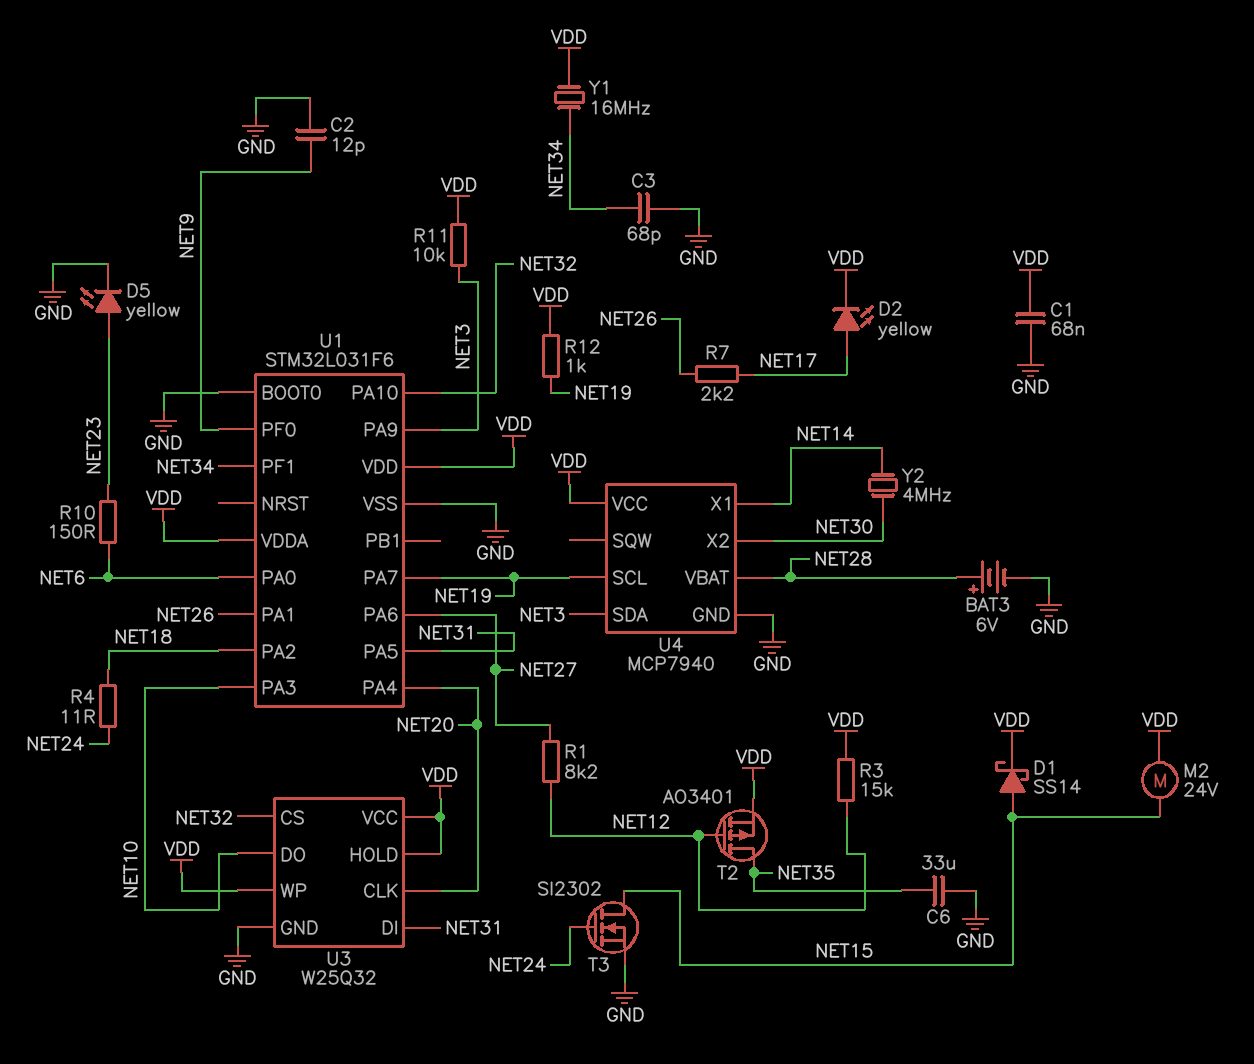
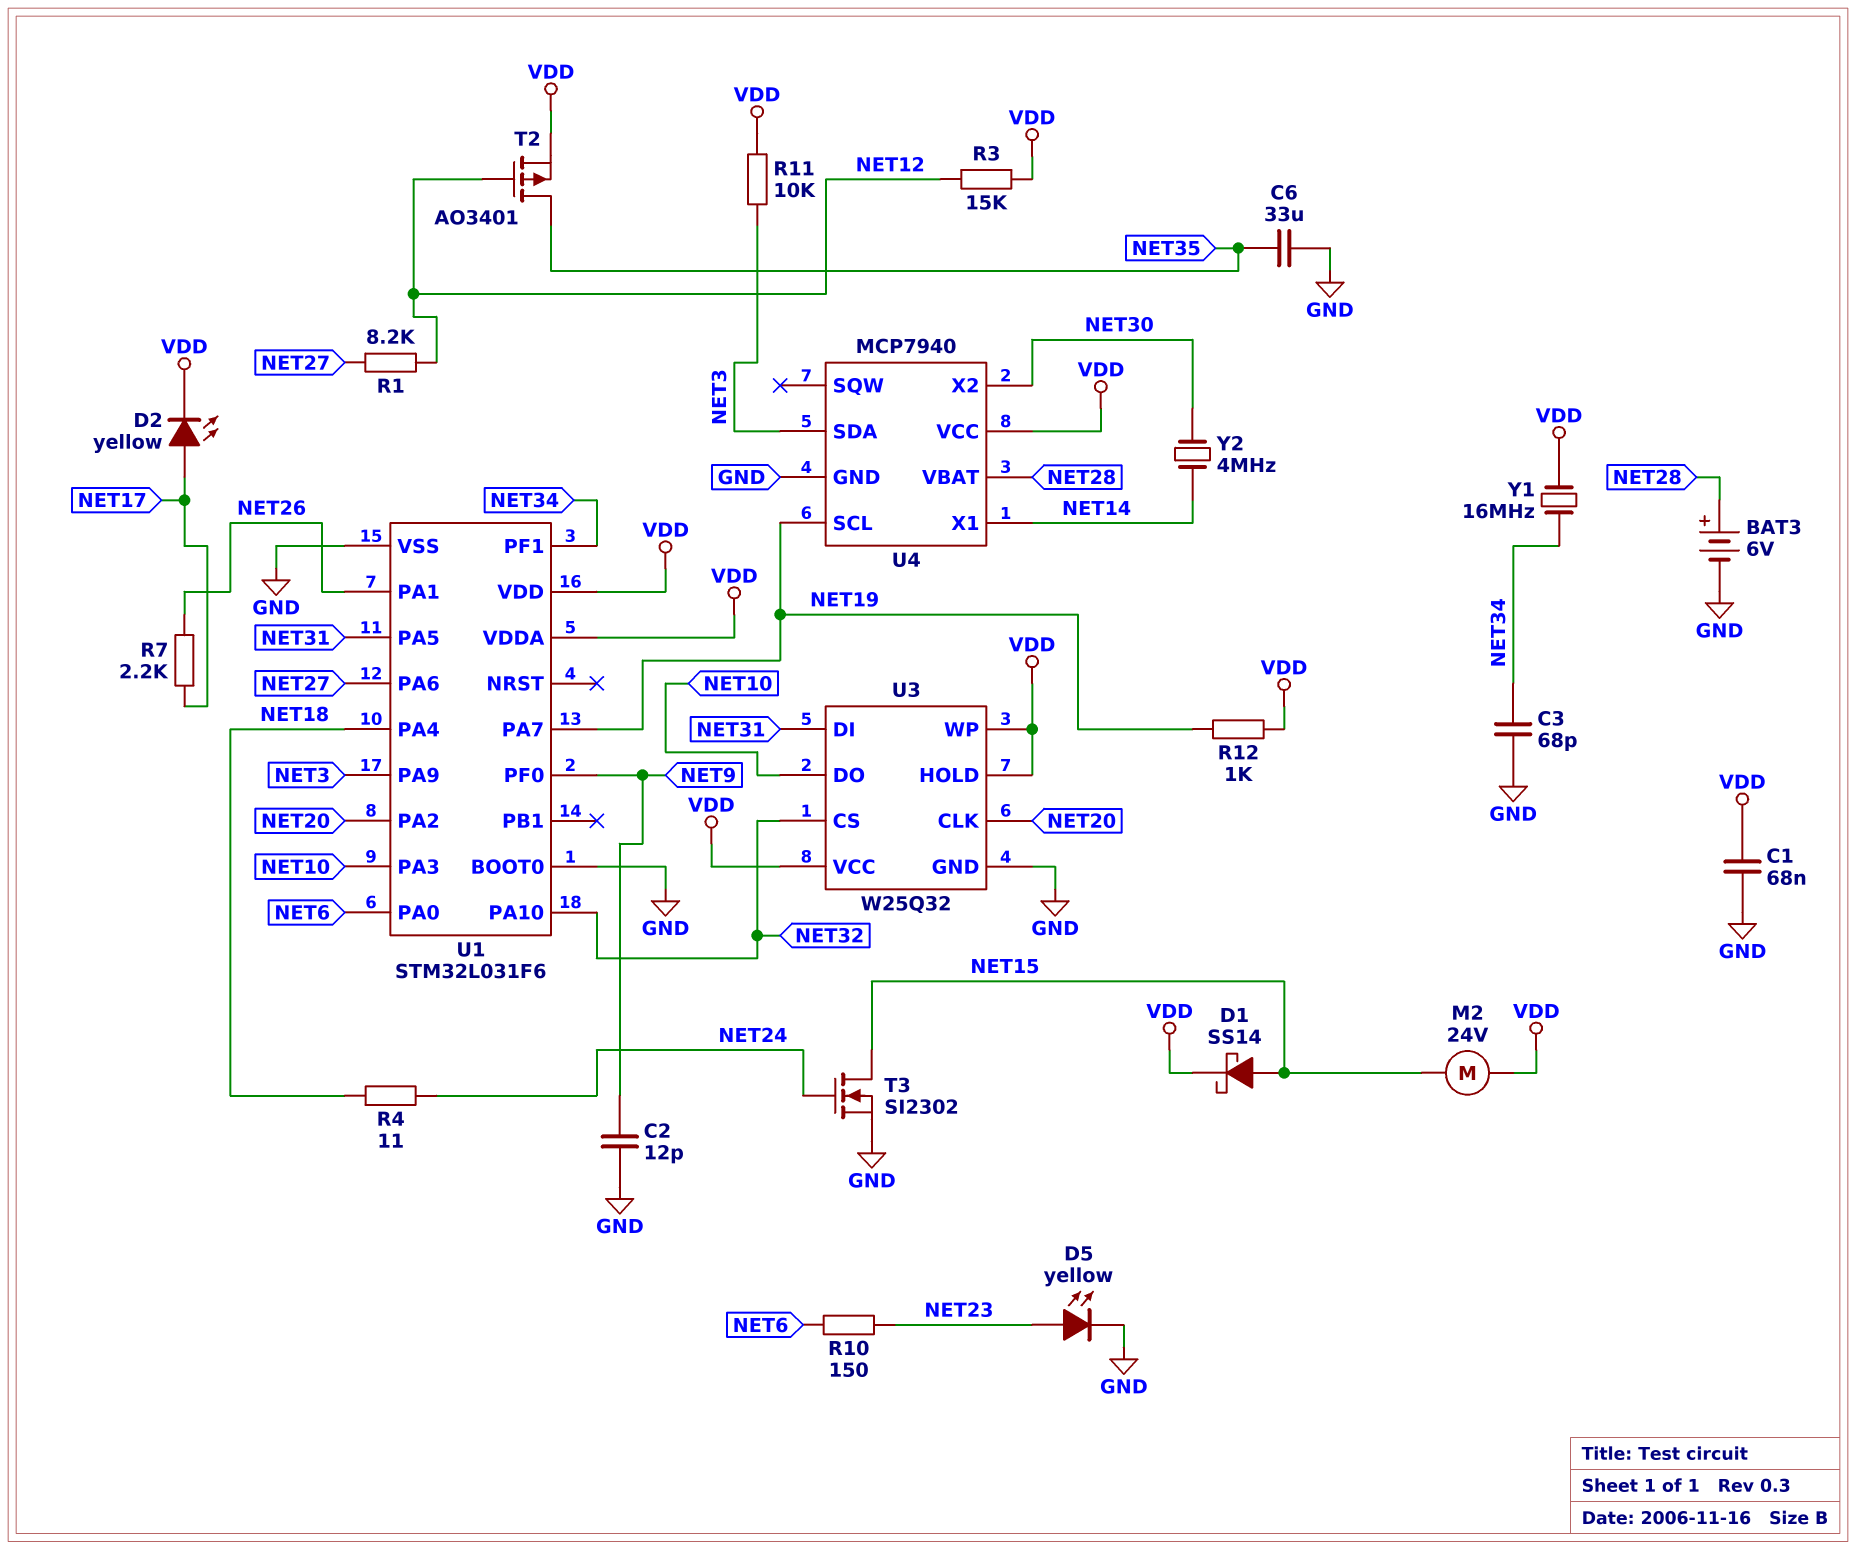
U1 pin PA2: NET18 -> NET20
U1 pin PA4: NET20 -> NET18

